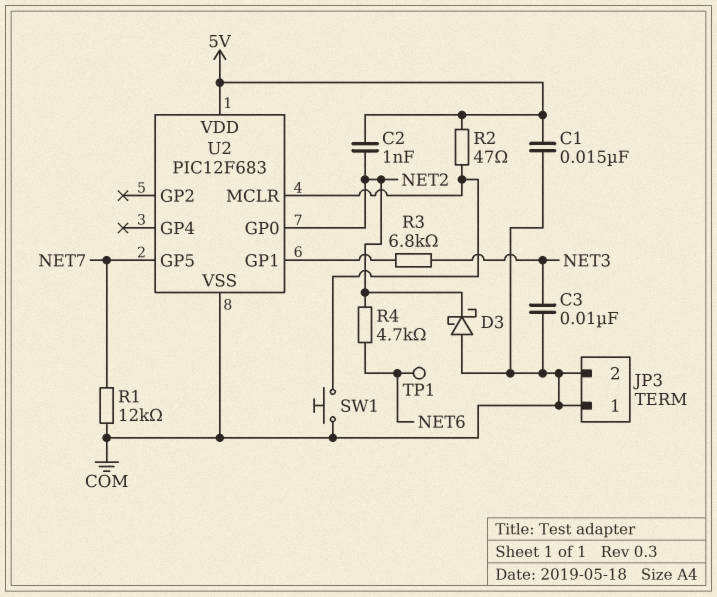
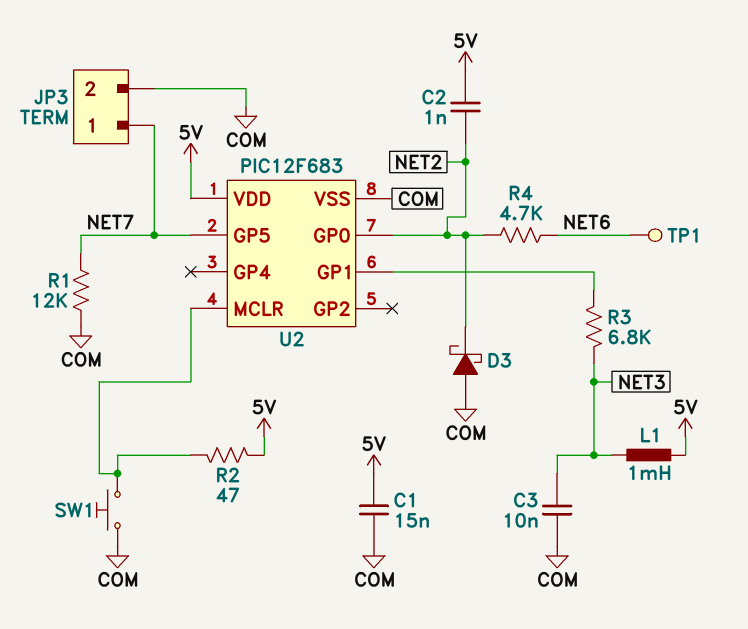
JP3 pin 1: COM -> NET7
L1: none -> 1mH (5V, NET3)

